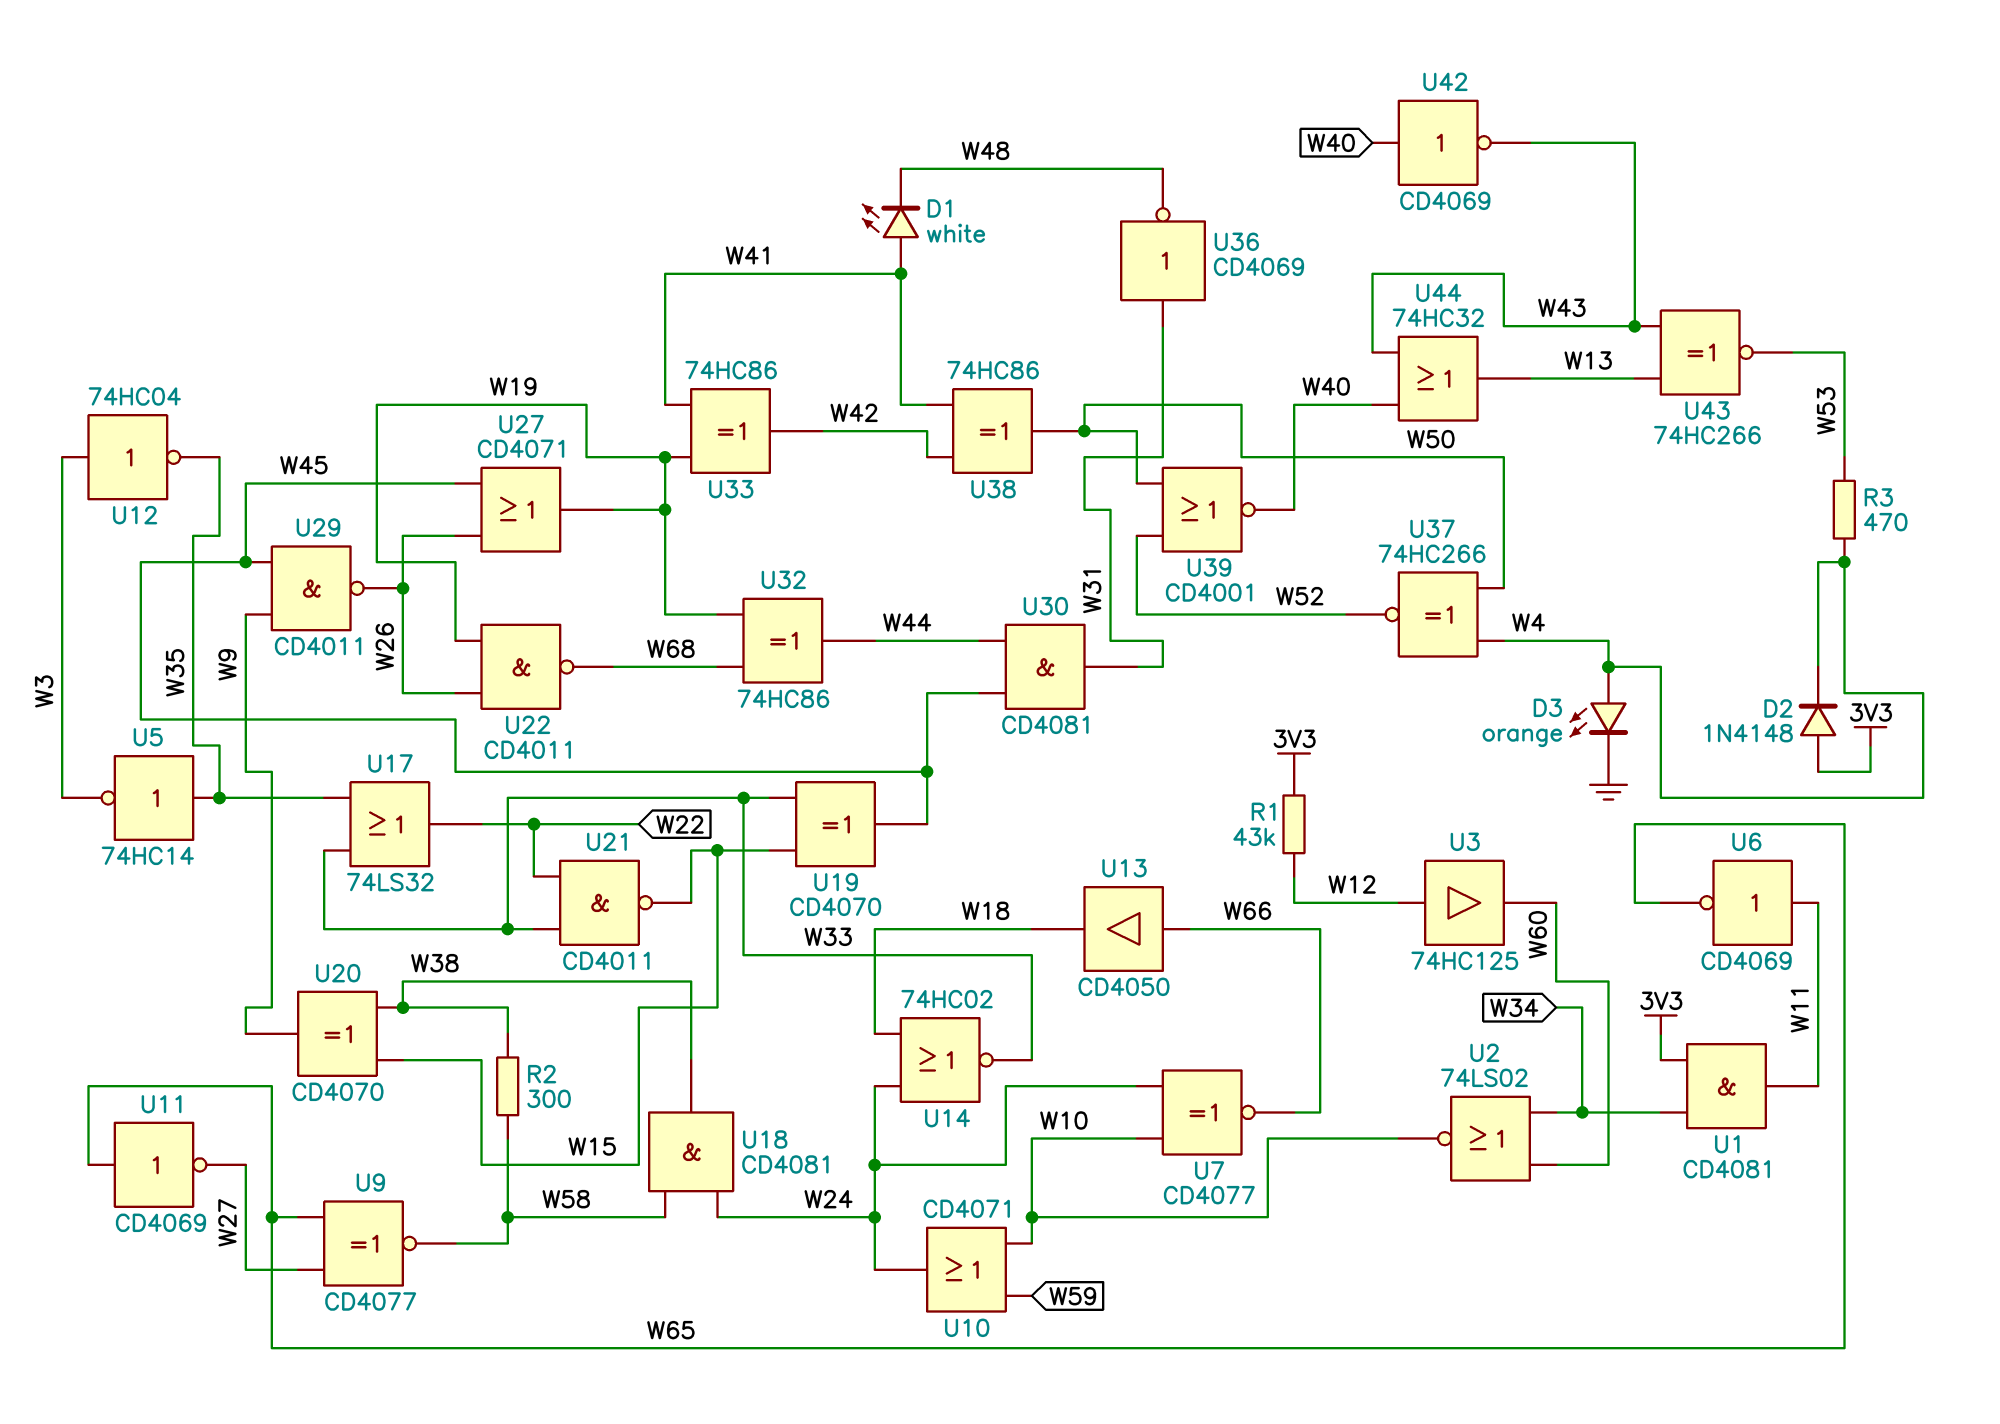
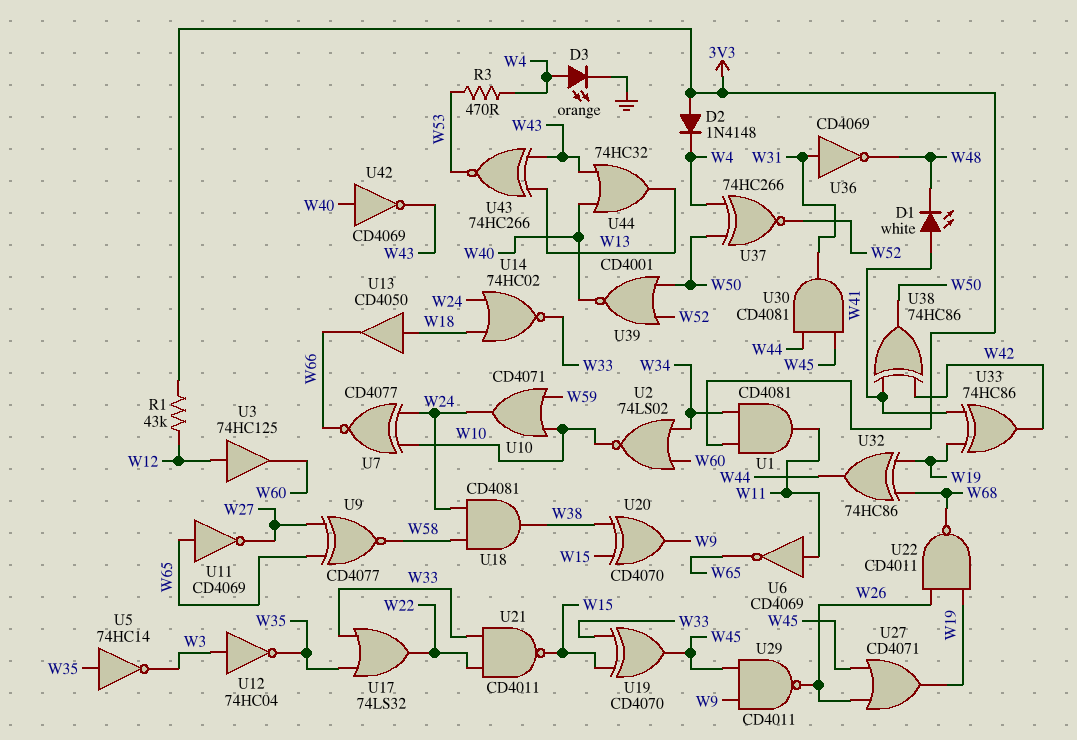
R2: 300 (W38, W58) -> none
U13: buffer CD4050 (in W66, out W18) -> buffer CD4050 (in W18, out W66)

